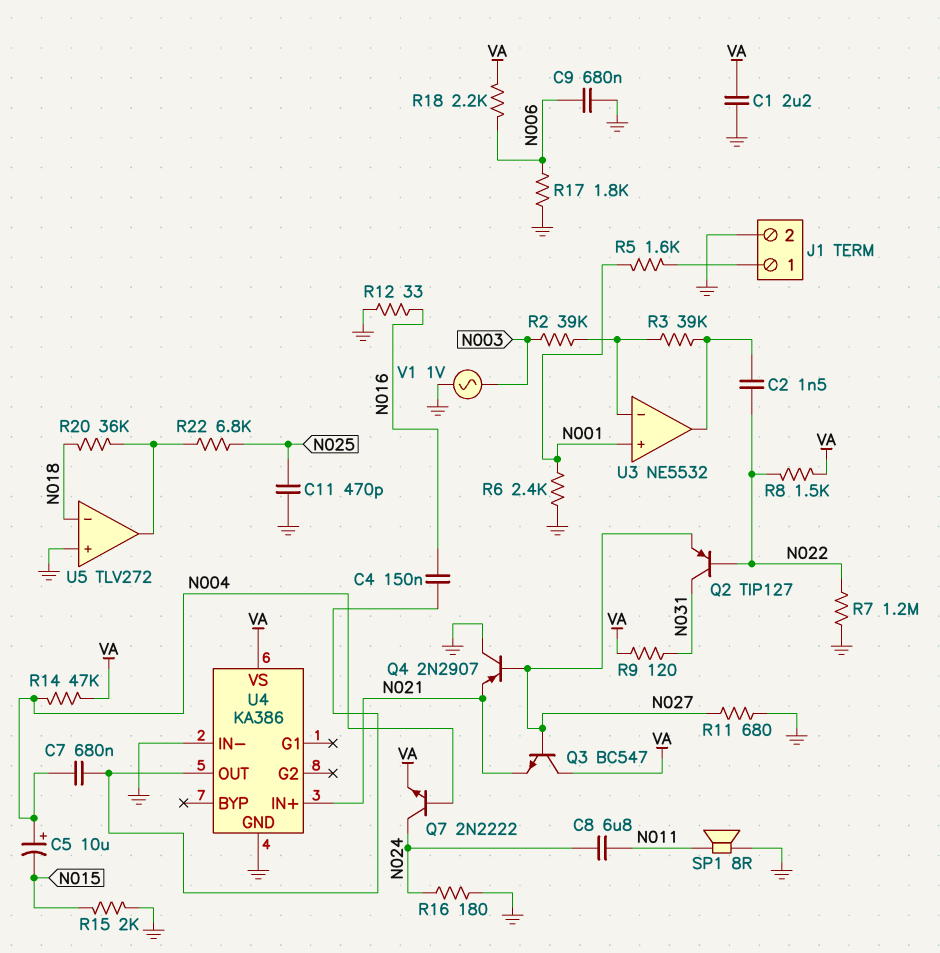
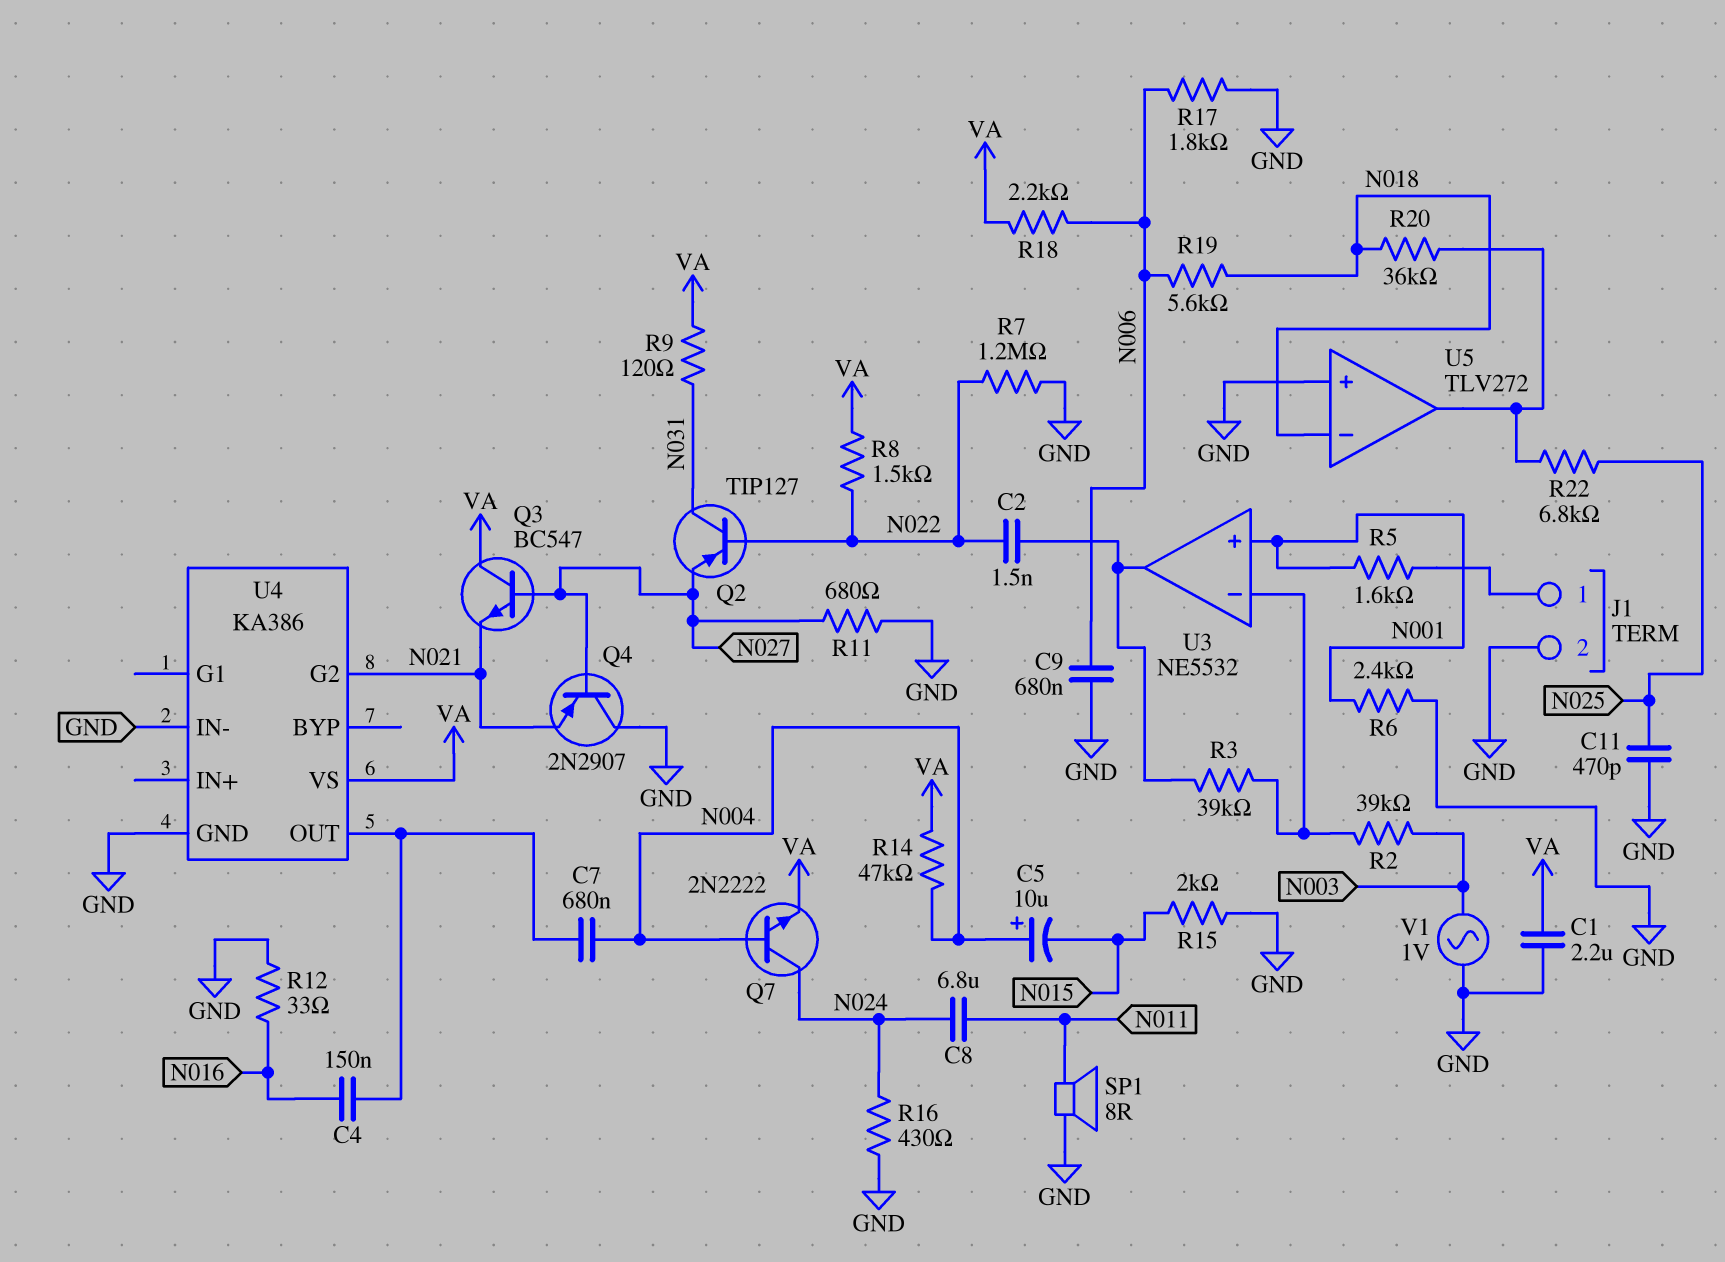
R16: 180 (GND, N024) -> 430 (GND, N024)
R19: none -> 5.6k (N006, N018)
U4 pin G2: none -> N021
U4 pin IN+: N021 -> none

